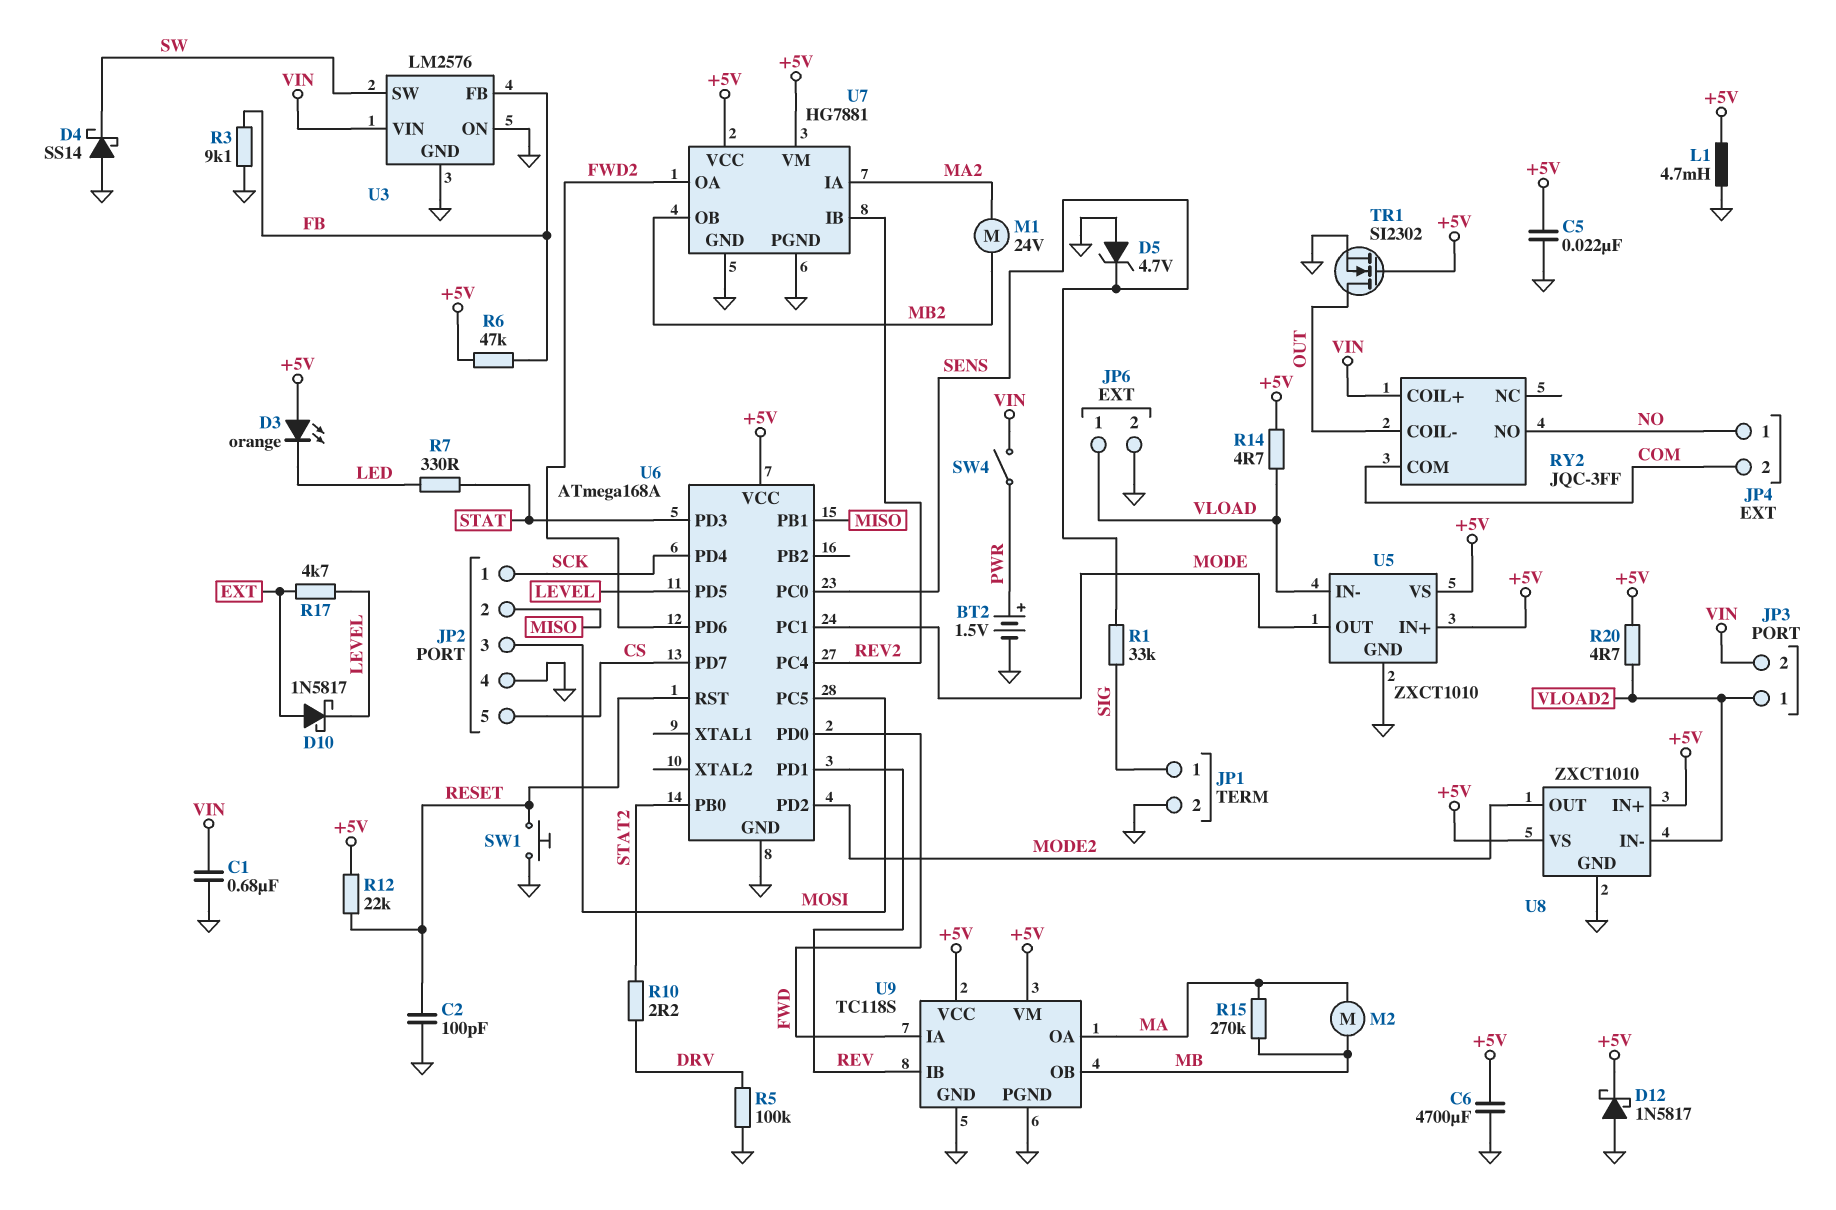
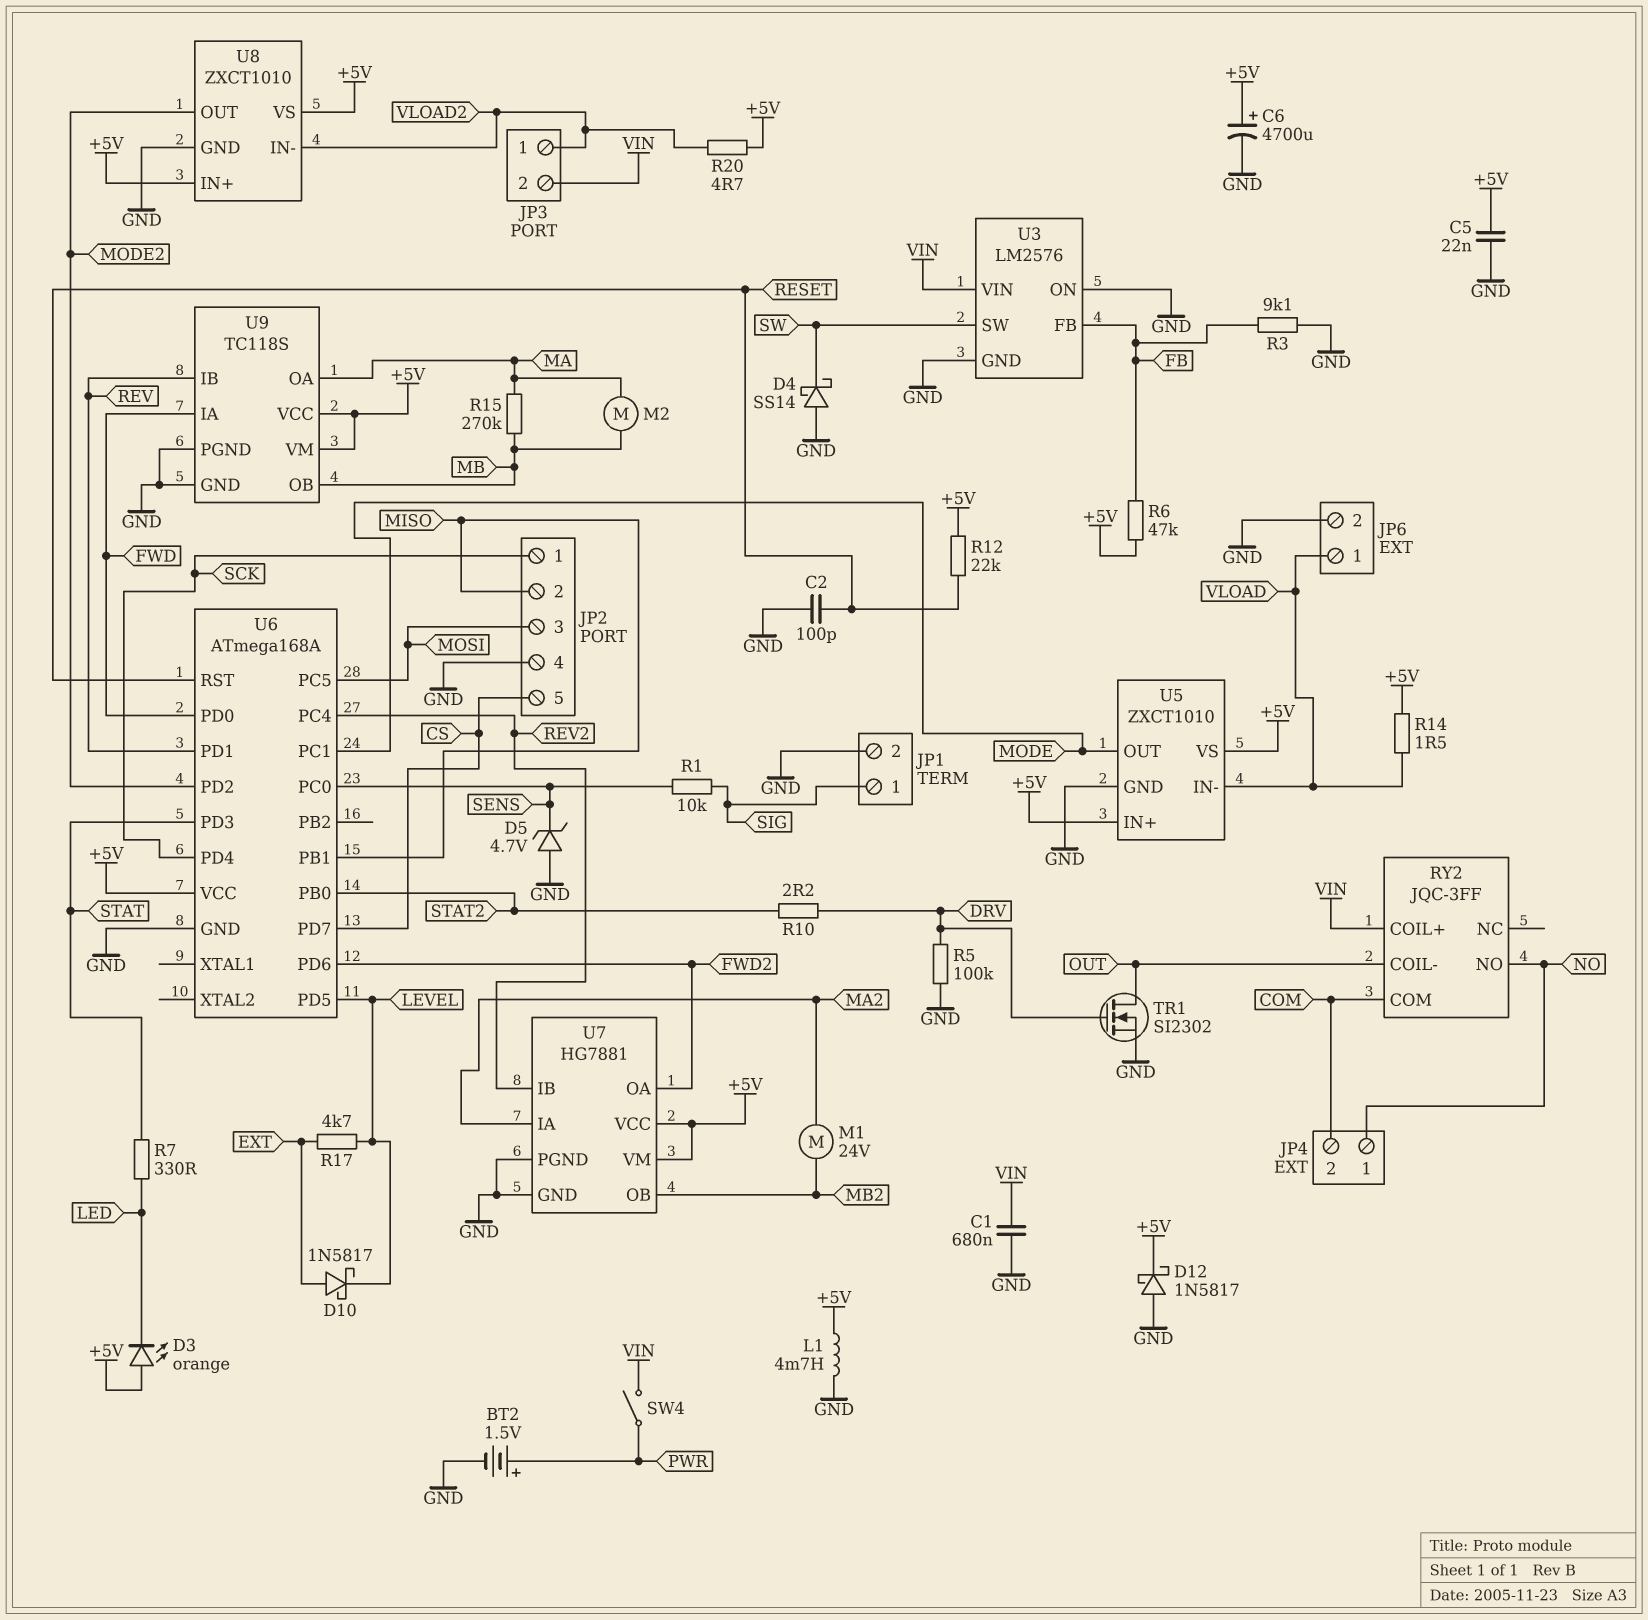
C6: 4700uF (+5V, GND) -> 4700uF (plus +5V, minus GND)
R1: 33k (SENS, SIG) -> 10k (SENS, SIG)
R14: 4.7 (+5V, VLOAD) -> 1.5 (+5V, VLOAD)
SW1: button (GND, RESET) -> none
TR1: NMOS SI2302 (G +5V, D OUT, S GND) -> NMOS SI2302 (G DRV, D OUT, S GND)

